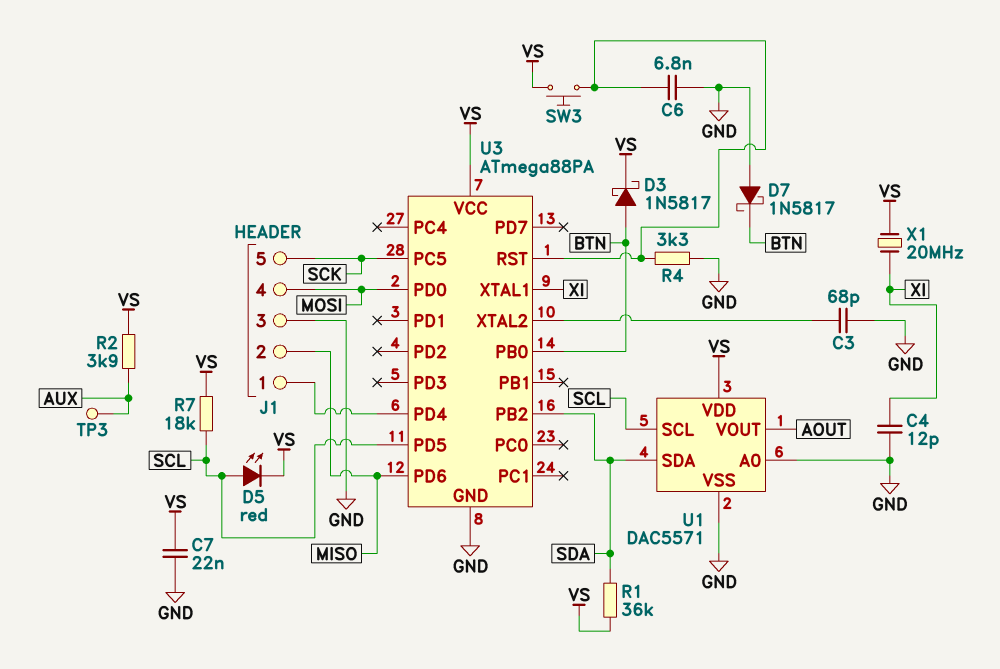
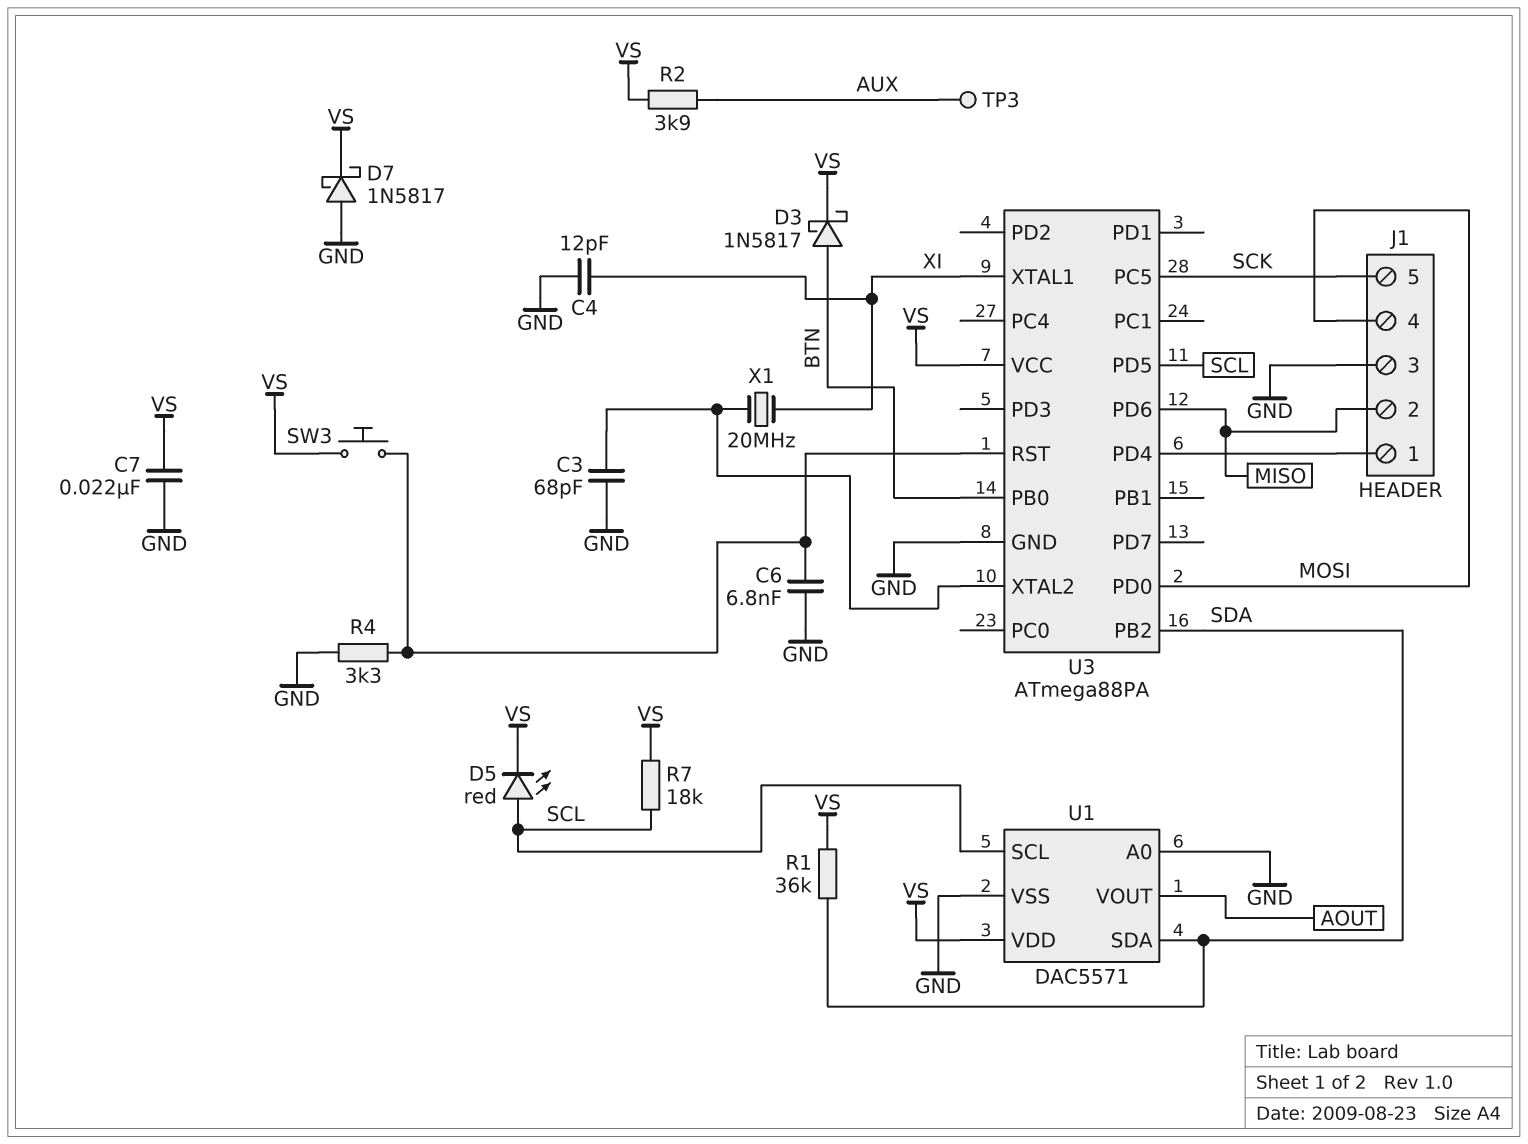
D7: schottky 1N5817 (A GND, K BTN) -> schottky 1N5817 (A GND, K VS)
X1: 20MHz (VS, XI) -> 20MHz (U3/XTAL2, XI)

